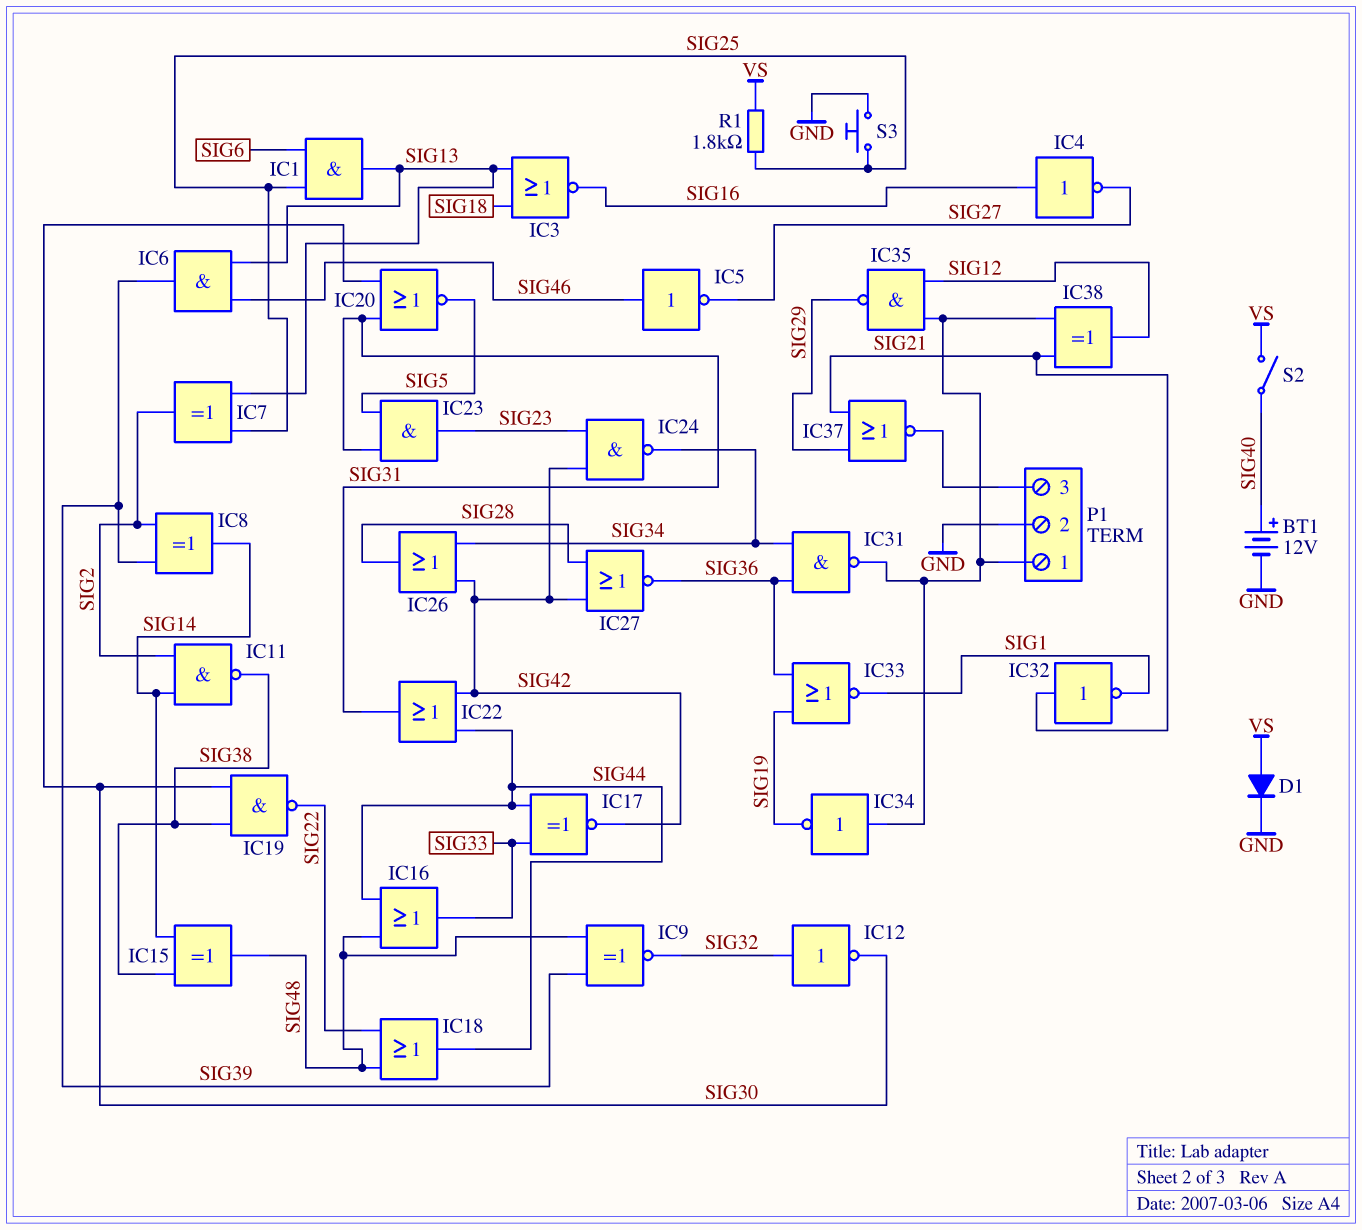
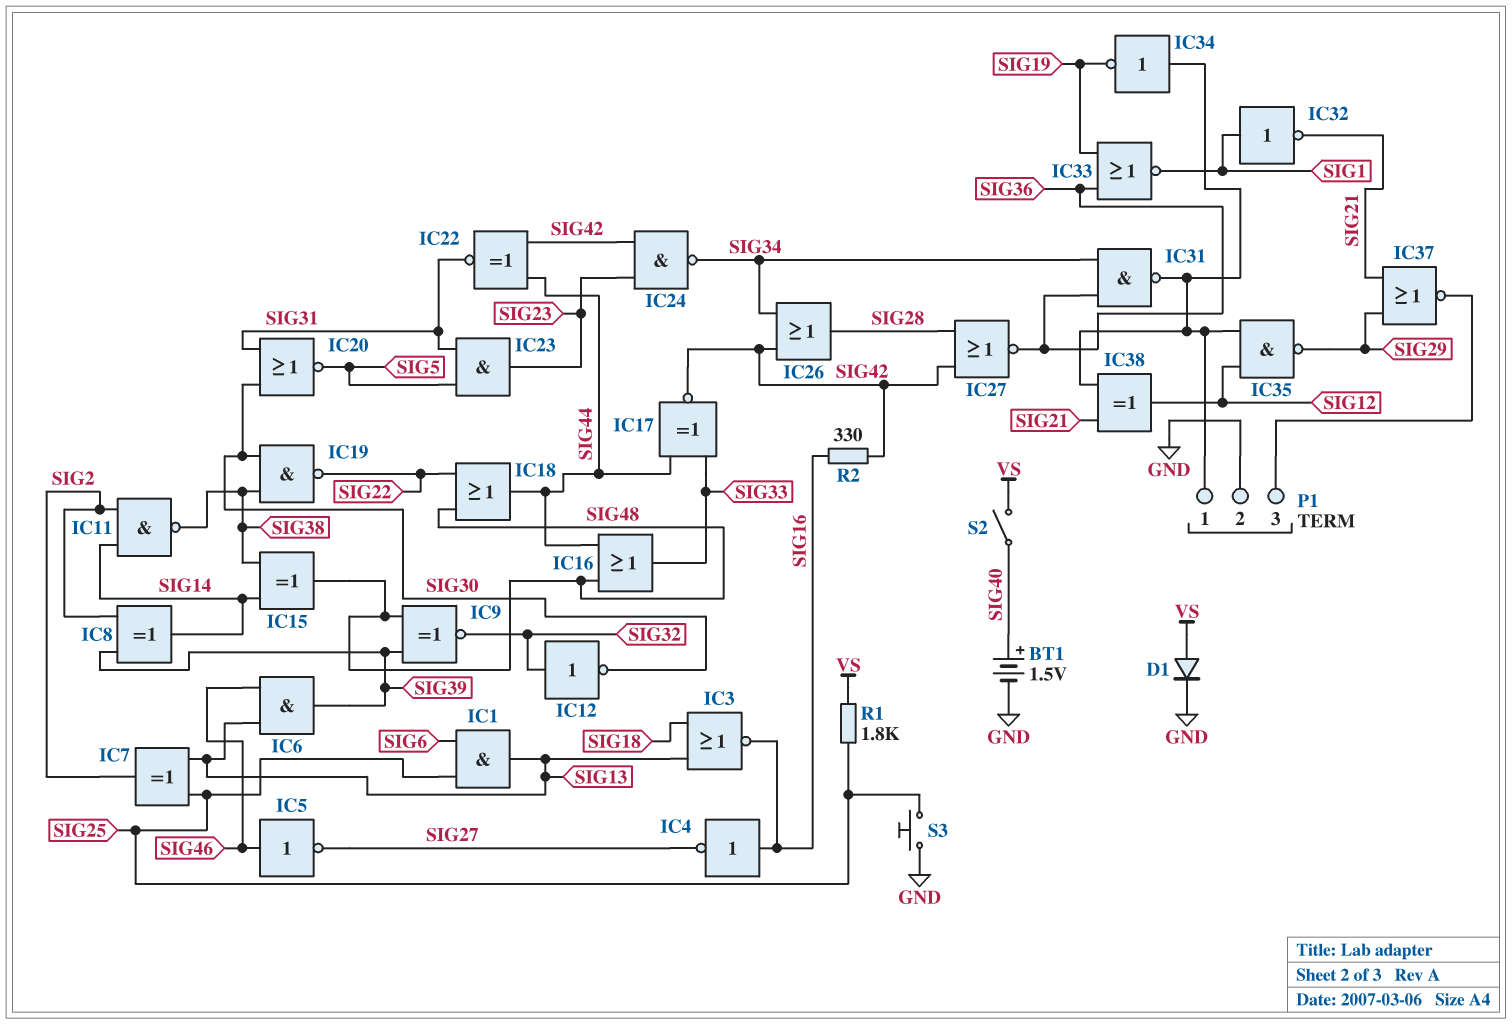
BT1: 12V (plus SIG40, minus GND) -> 1.5V (plus SIG40, minus GND)
IC22: OR (in SIG42, in SIG44, out SIG31) -> XNOR (in SIG42, in SIG44, out SIG31)
IC32: NOT (in SIG21, out SIG1) -> NOT (in SIG1, out SIG21)
R2: none -> 330 (SIG16, SIG42)

